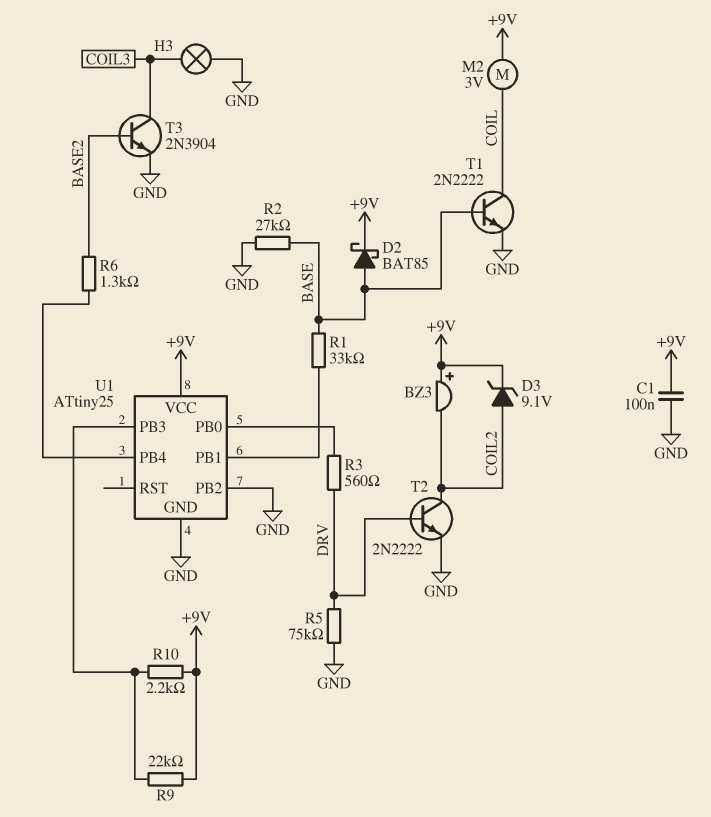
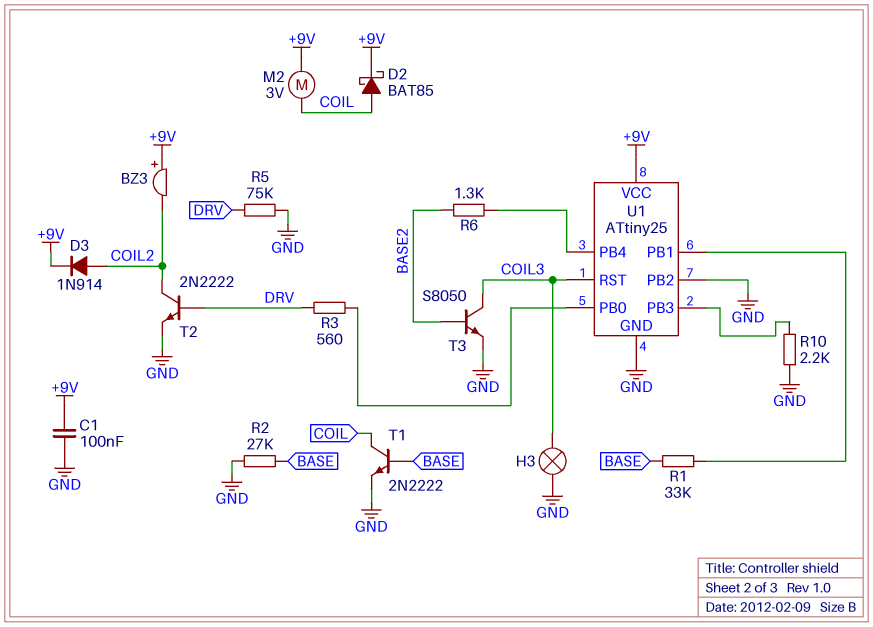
D2: schottky BAT85 (A BASE, K +9V) -> schottky BAT85 (A COIL, K +9V)
D3: zener 9.1V (A COIL2, K +9V) -> diode 1N914 (A COIL2, K +9V)
R9: 22k (+9V, U1/PB3) -> none
R10: 2.2k (+9V, U1/PB3) -> 2.2k (GND, U1/PB3)
T3: NPN 2N3904 (B BASE2, C COIL3, E GND) -> NPN S8050 (B BASE2, C COIL3, E GND)
U1 pin RST: none -> COIL3

